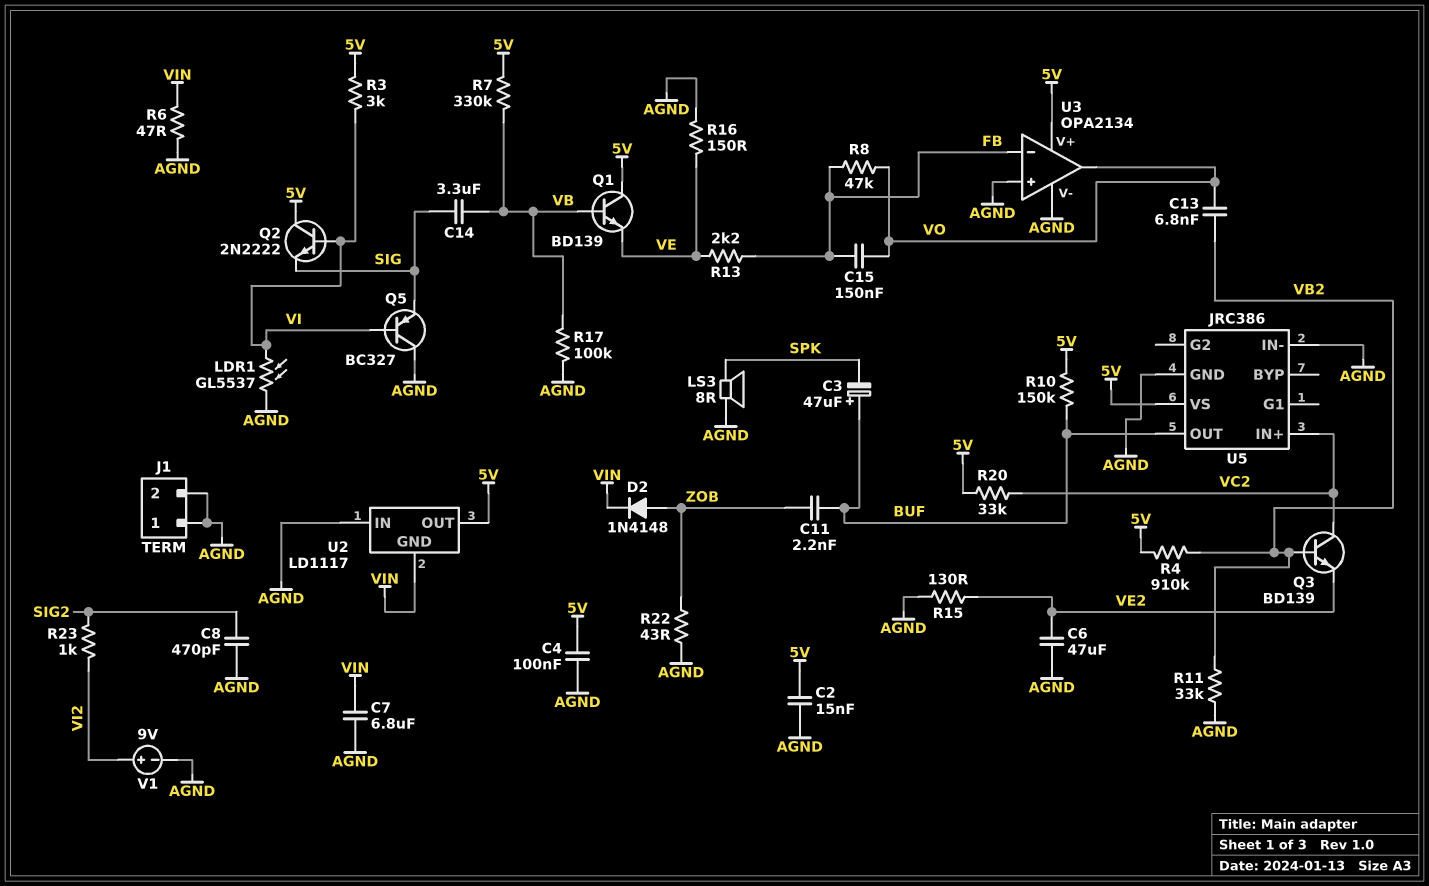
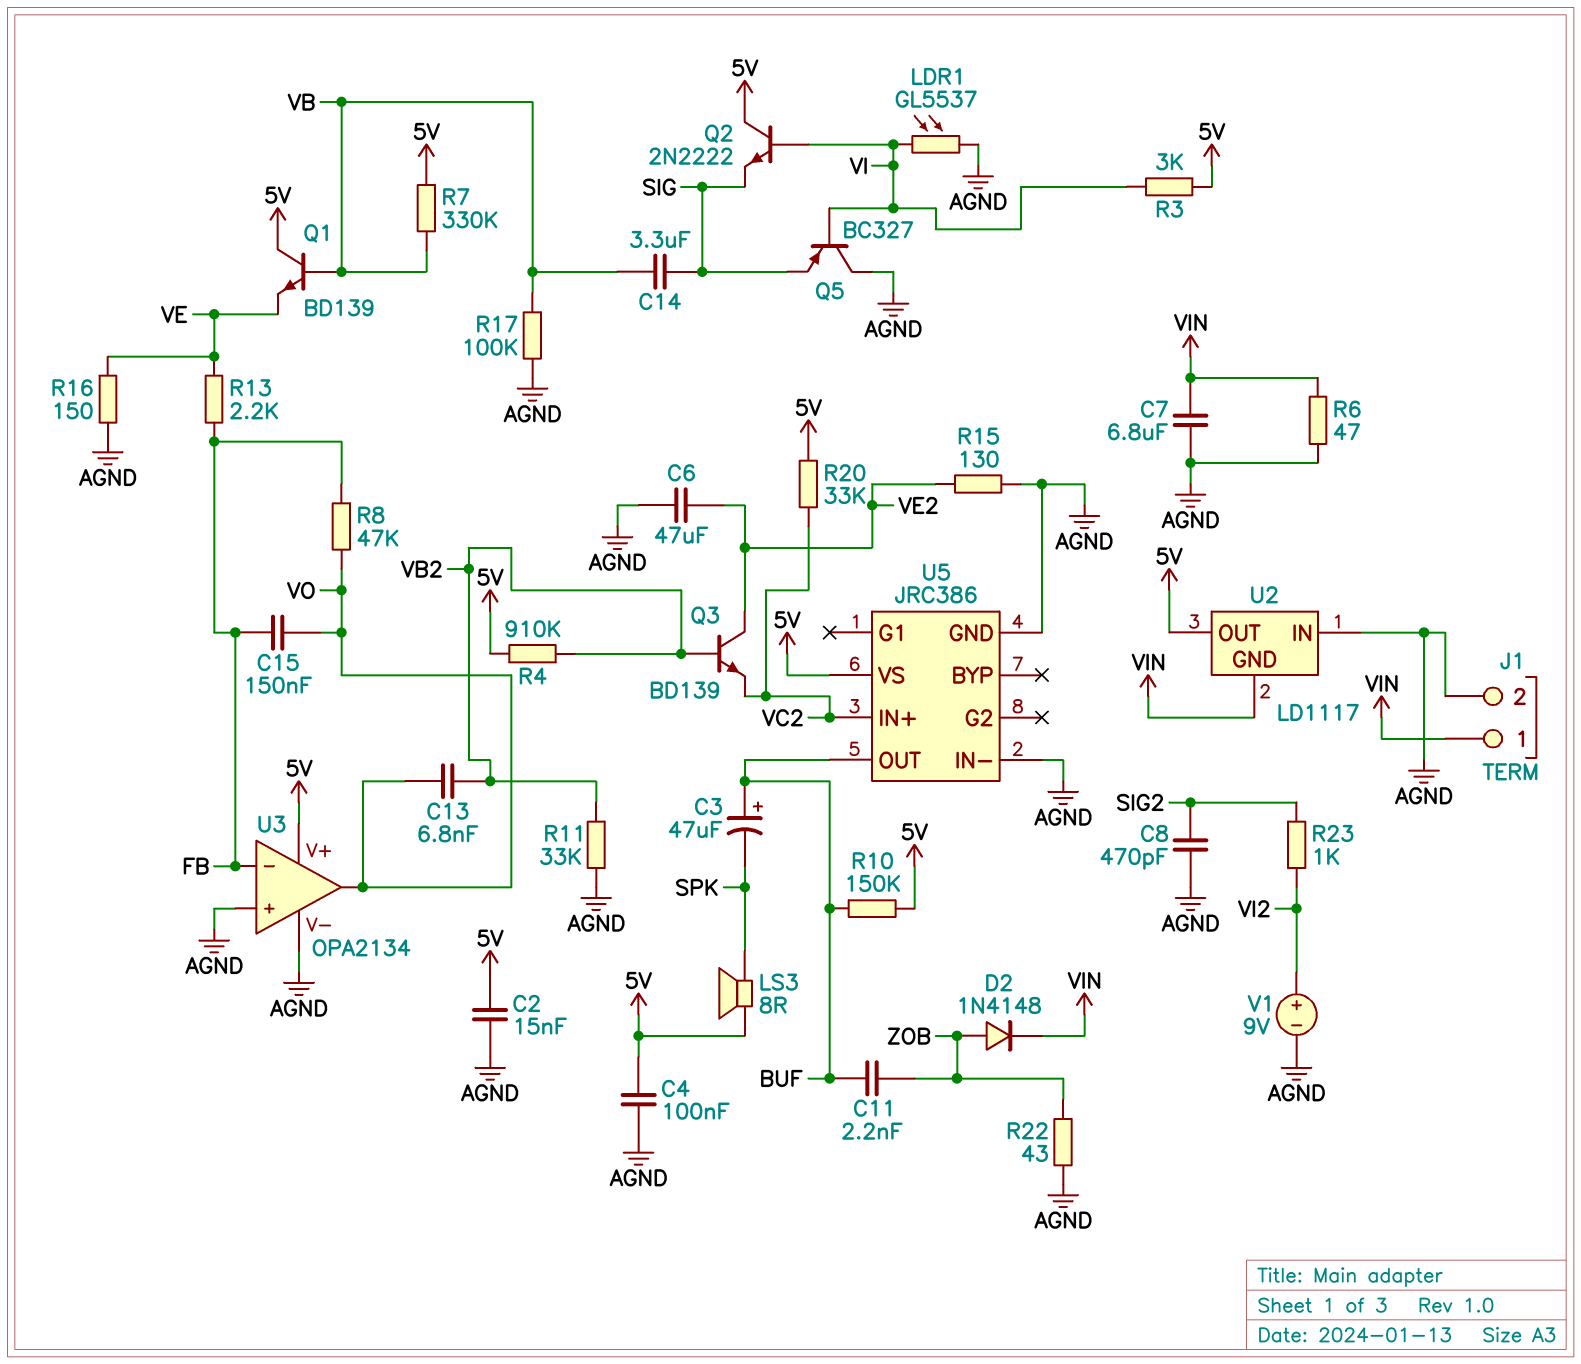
J1 pin 1: AGND -> VIN
LS3: speaker 8R (AGND, SPK) -> speaker 8R (5V, SPK)
Q3: NPN BD139 (B VB2, C VC2, E VE2) -> NPN BD139 (B VB2, C VE2, E VC2)

